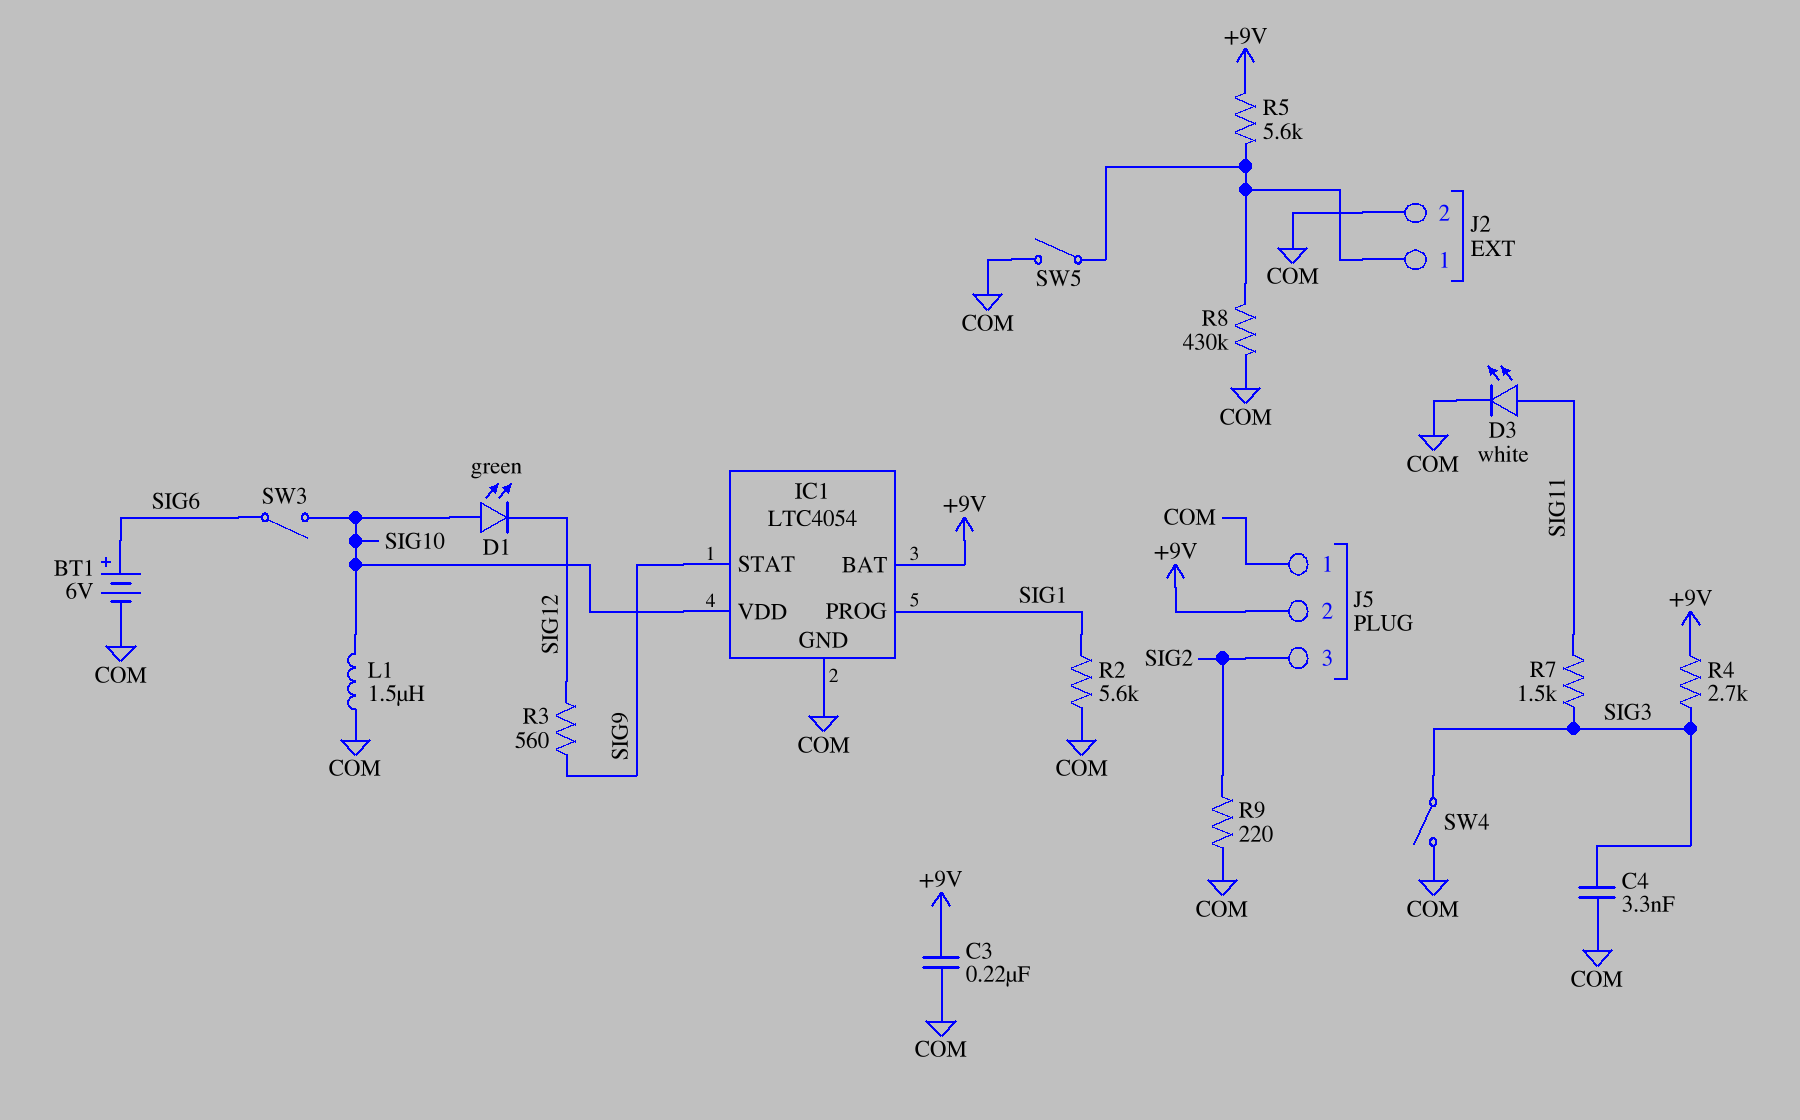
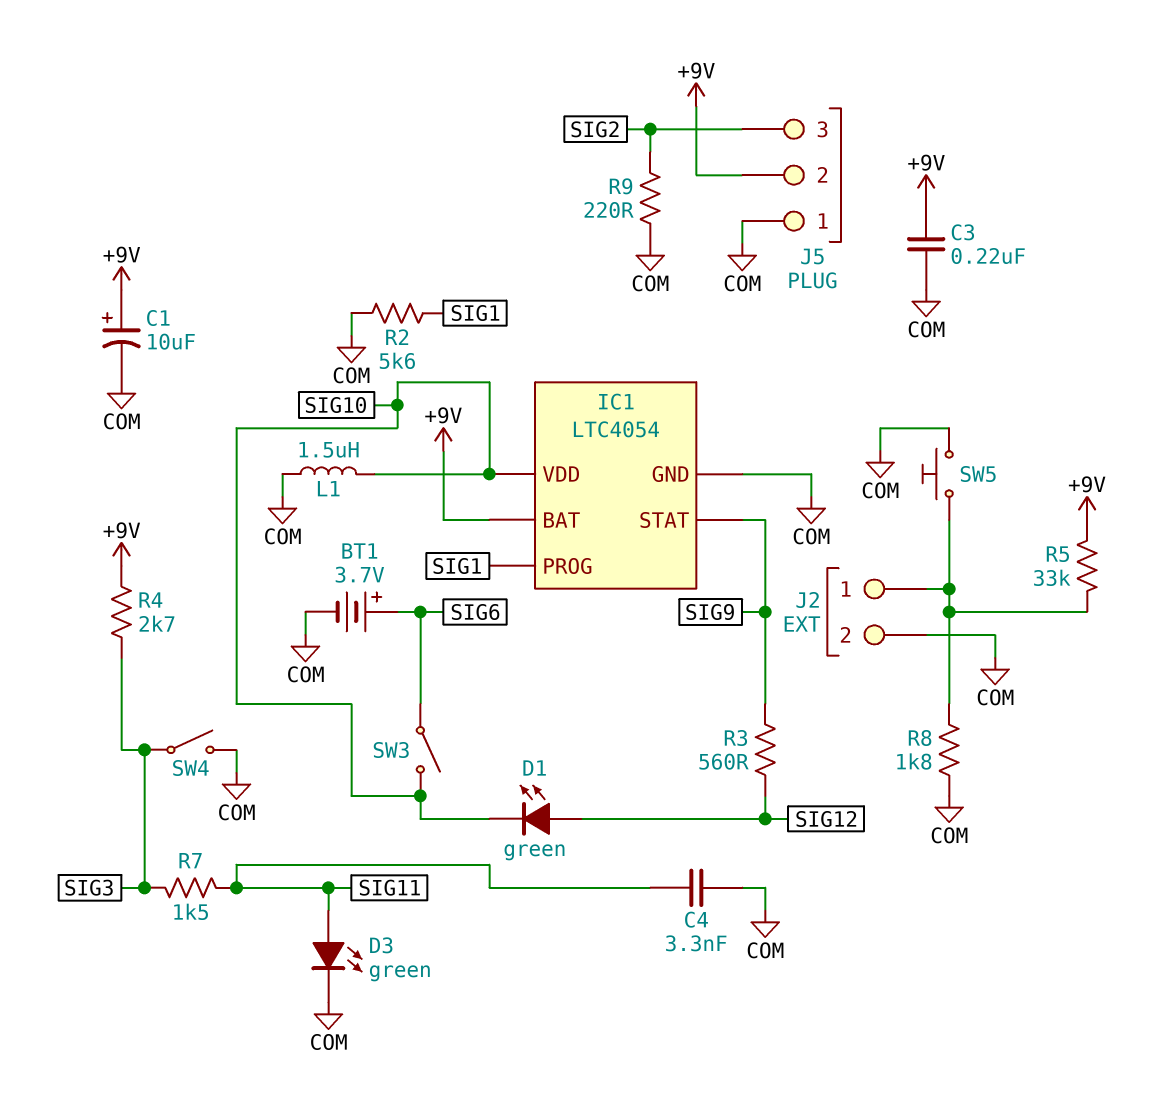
BT1: 6V (plus SIG6, minus COM) -> 3.7V (plus SIG6, minus COM)
C1: none -> 10uF (plus +9V, minus COM)
C4: 3.3nF (COM, SIG3) -> 3.3nF (COM, SIG11)
D1: LED green (A SIG10, K SIG12) -> LED green (A SIG12, K SIG10)
D3: LED white (A SIG11, K COM) -> LED green (A SIG11, K COM)
R5: 5.6k (+9V, J2/1) -> 33k (+9V, J2/1)
R8: 430k (COM, J2/1) -> 1.8k (COM, J2/1)
SW5: switch (COM, J2/1) -> button (COM, J2/1)

